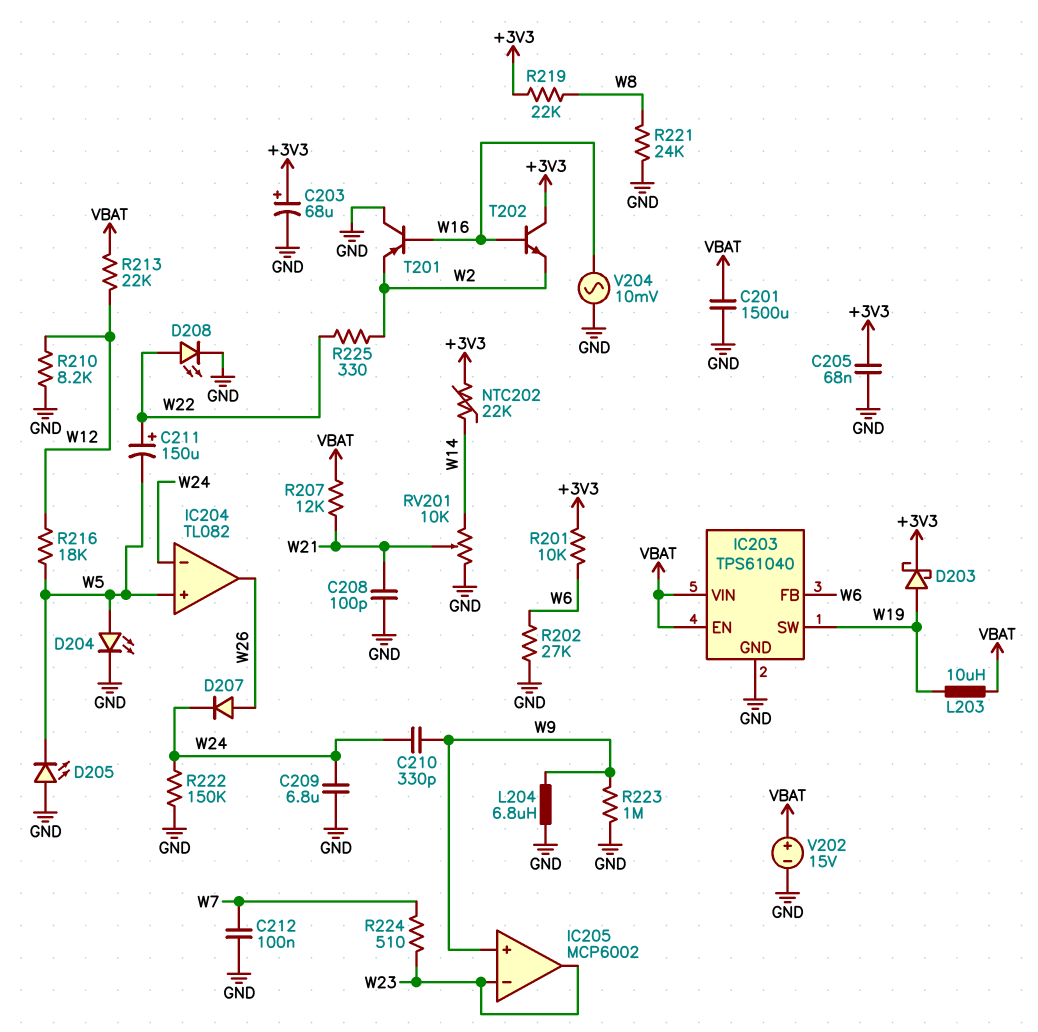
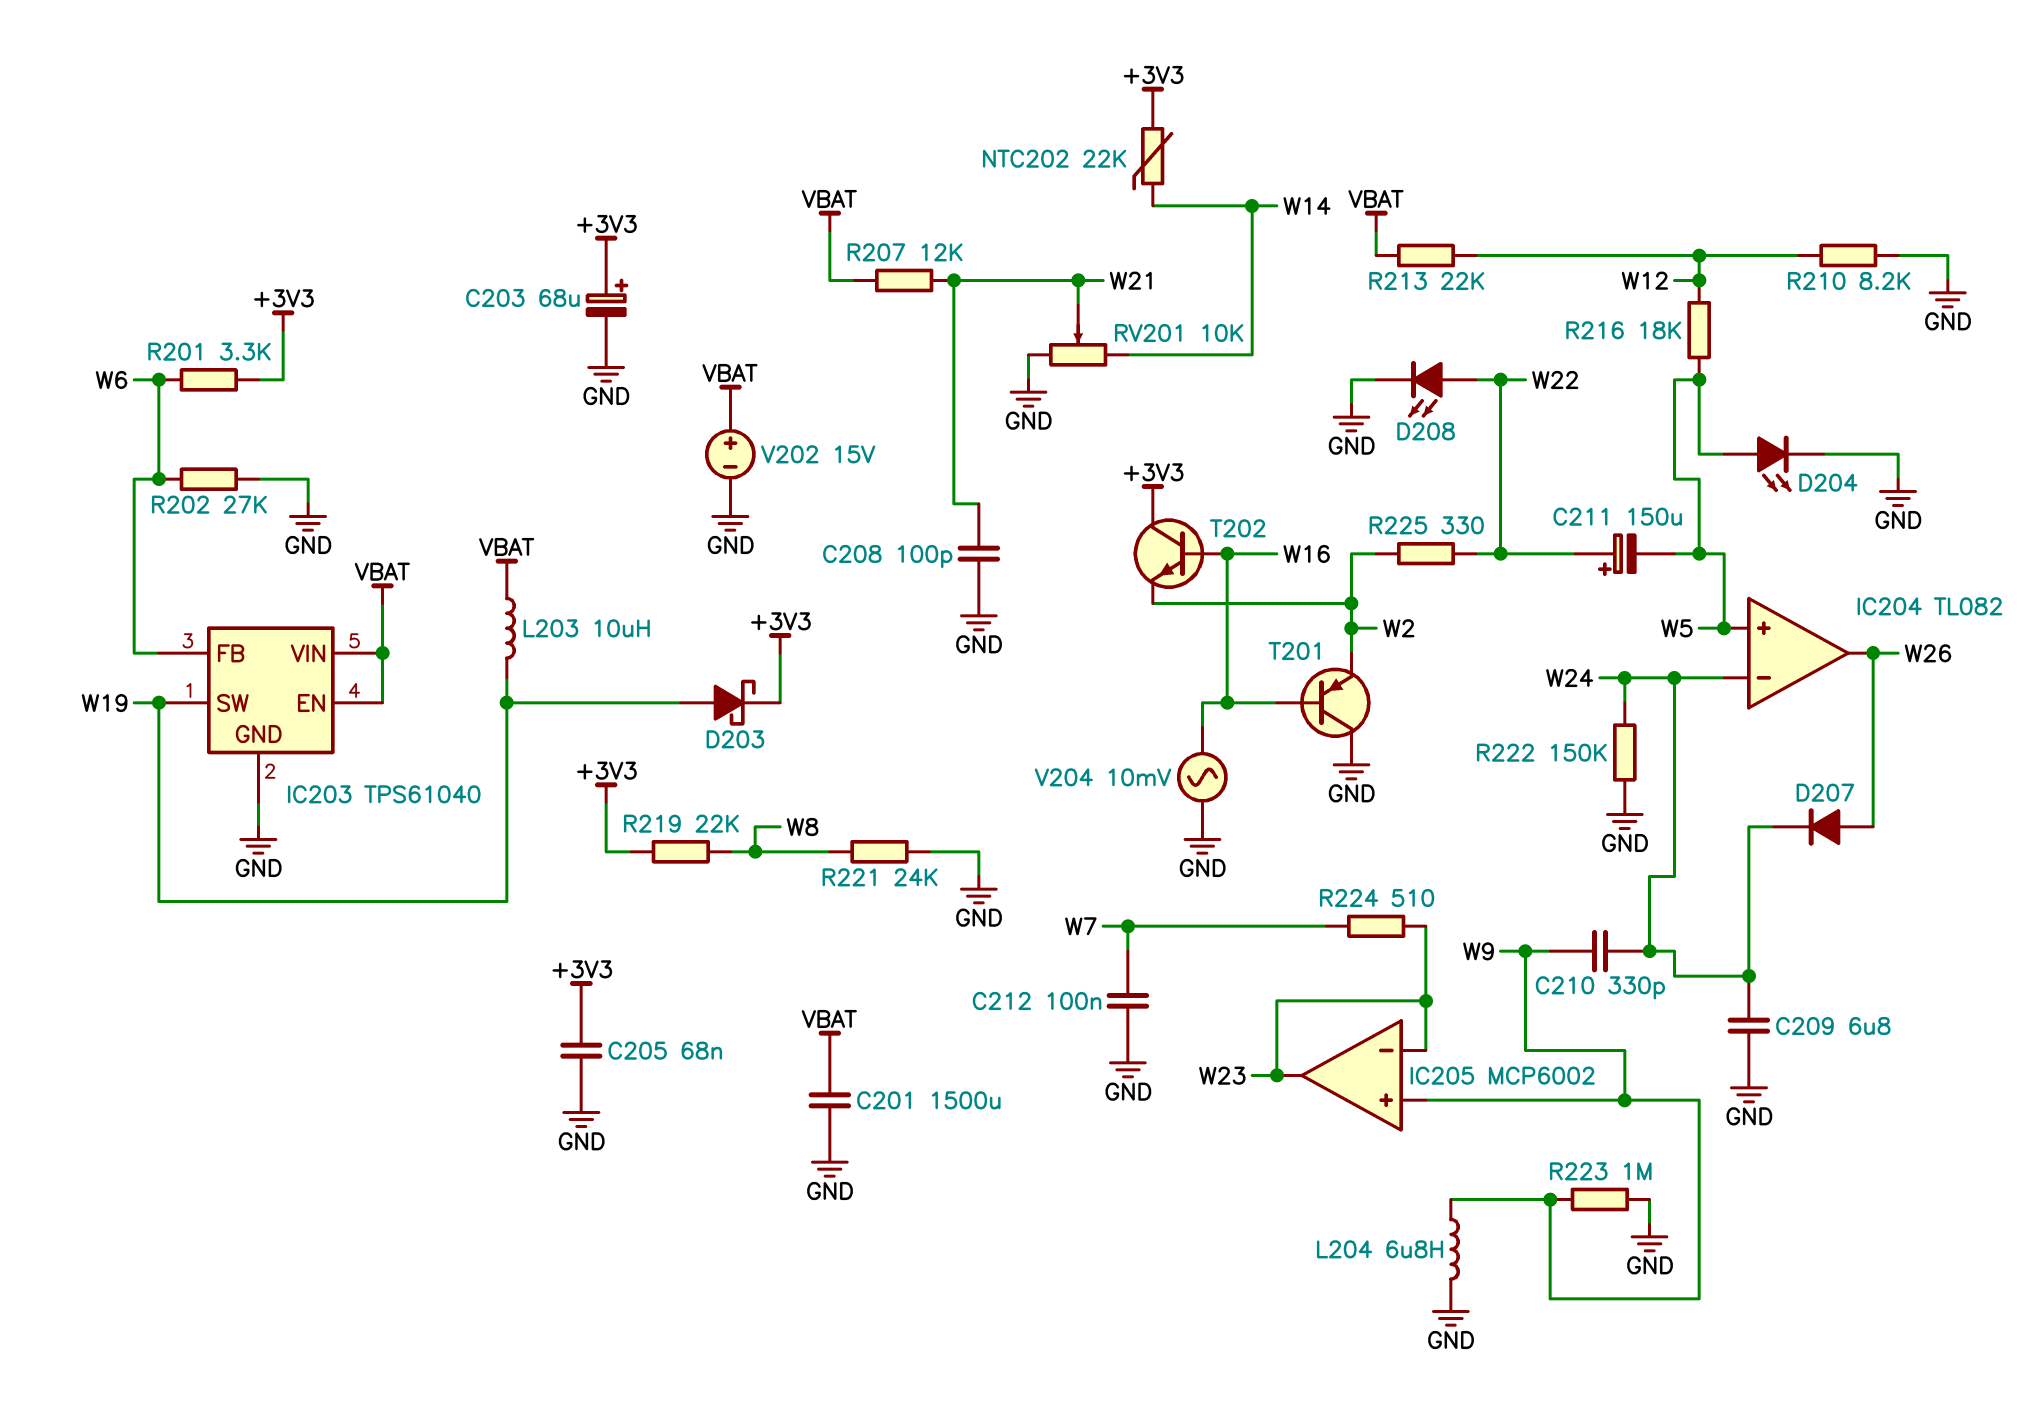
D205: LED (A GND, K W5) -> none
R201: 10k (+3V3, W6) -> 3.3k (+3V3, W6)

